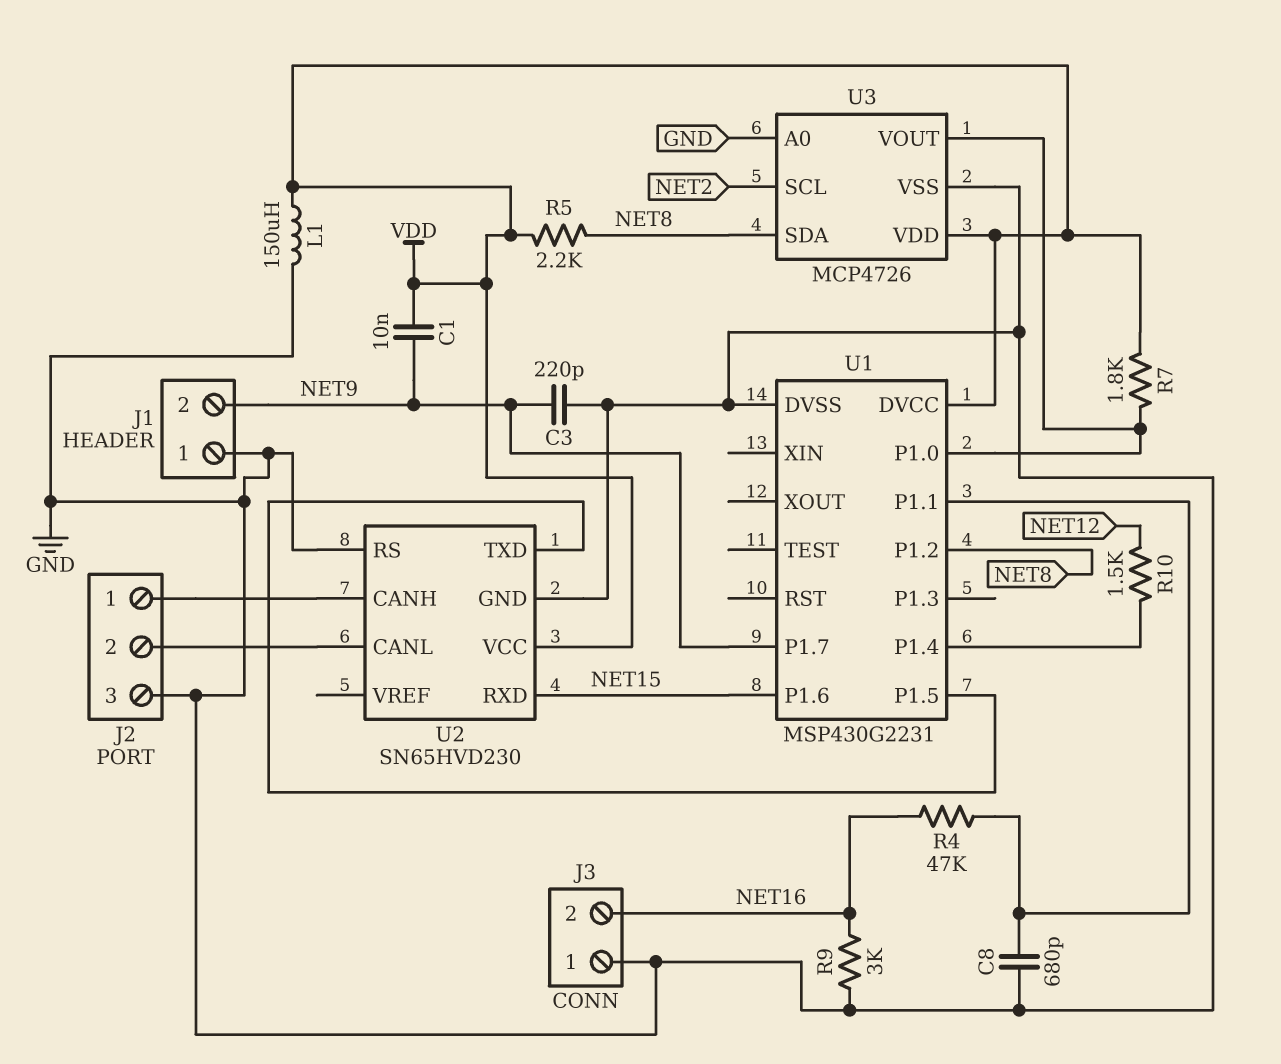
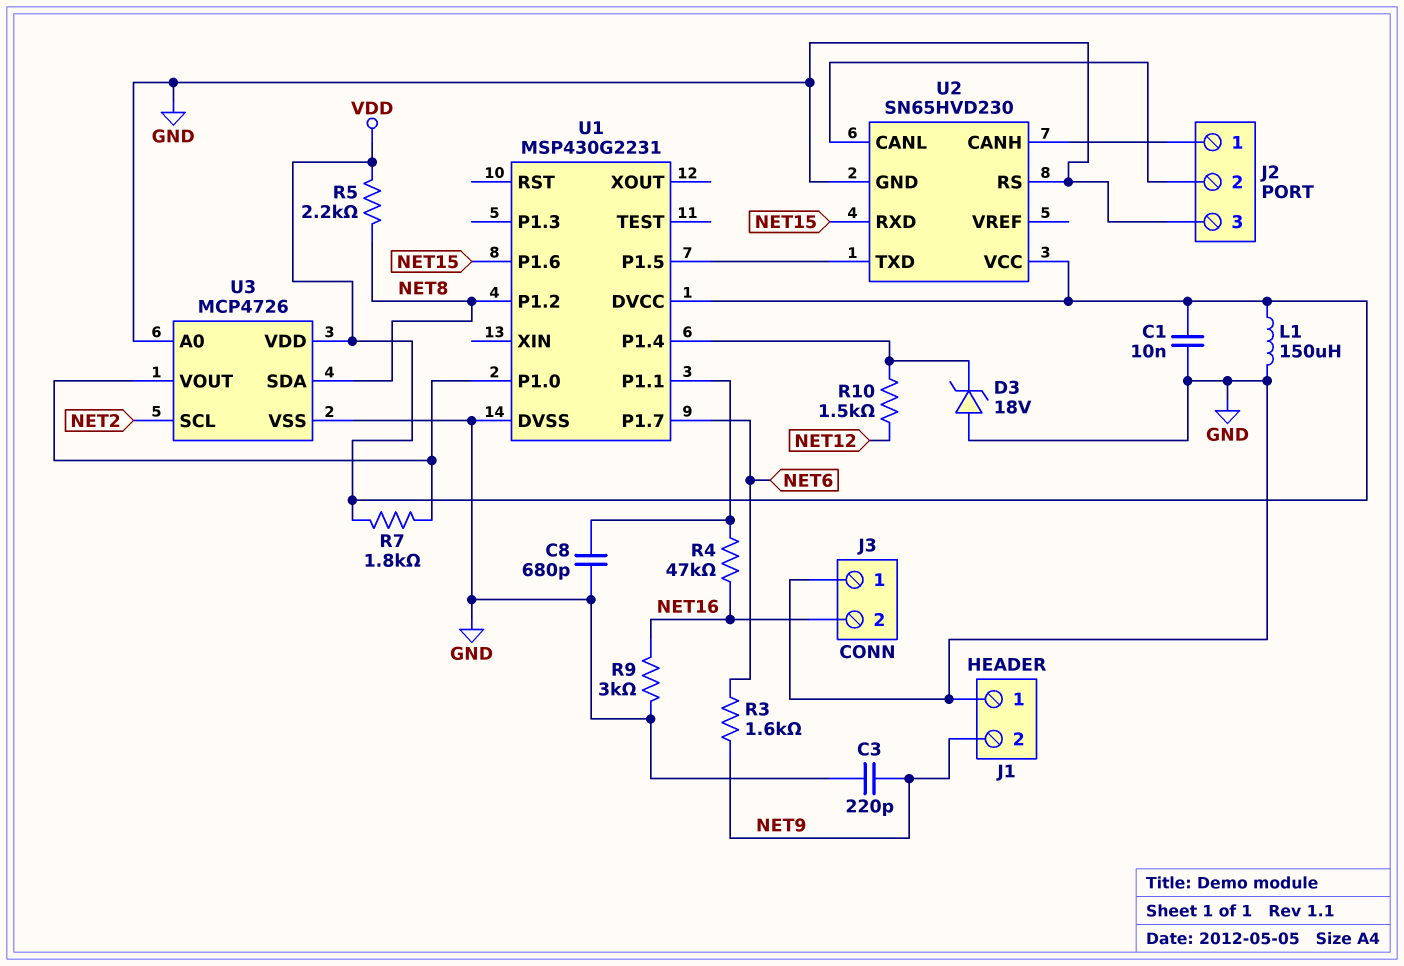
C1: 10nF (NET9, VDD) -> 10nF (GND, VDD)
D3: none -> zener 18V (A GND, K U1/P1.4)
R3: none -> 1.6k (NET6, NET9)
U1 pin P1.7: NET9 -> NET6

